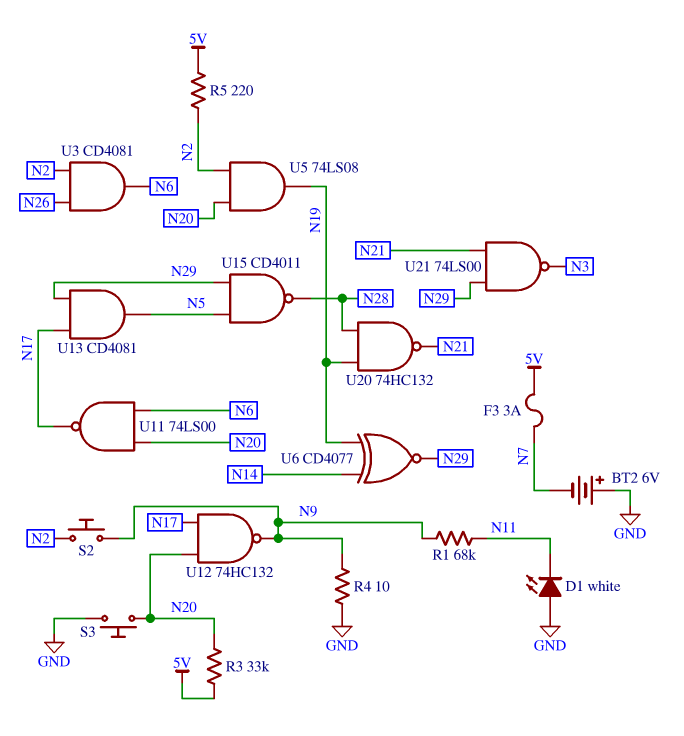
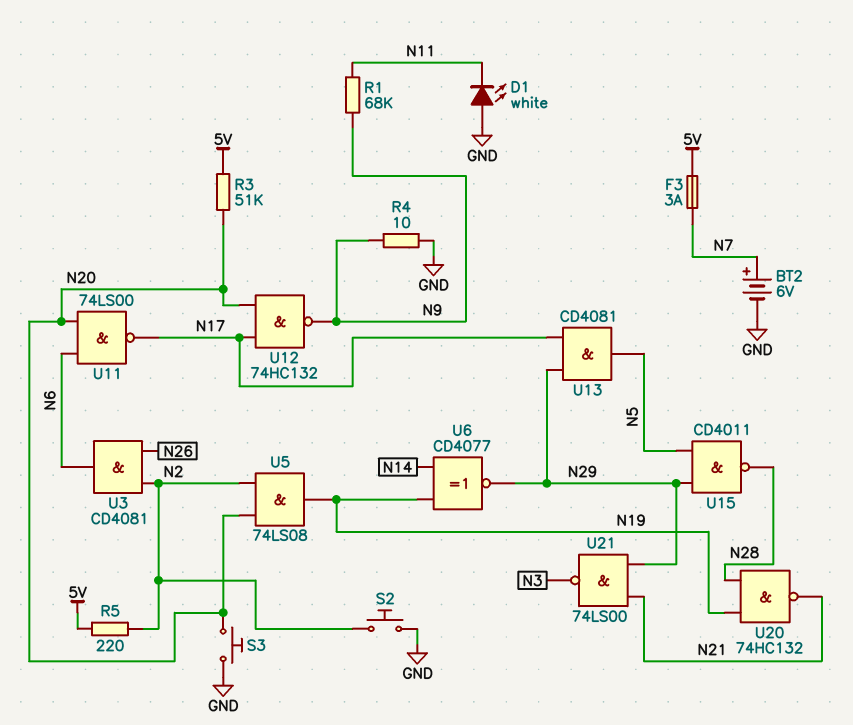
BT2: 6V (plus GND, minus N7) -> 6V (plus N7, minus GND)
R3: 33k (5V, N20) -> 51k (5V, N20)
S2: button (N2, N9) -> button (GND, N2)

